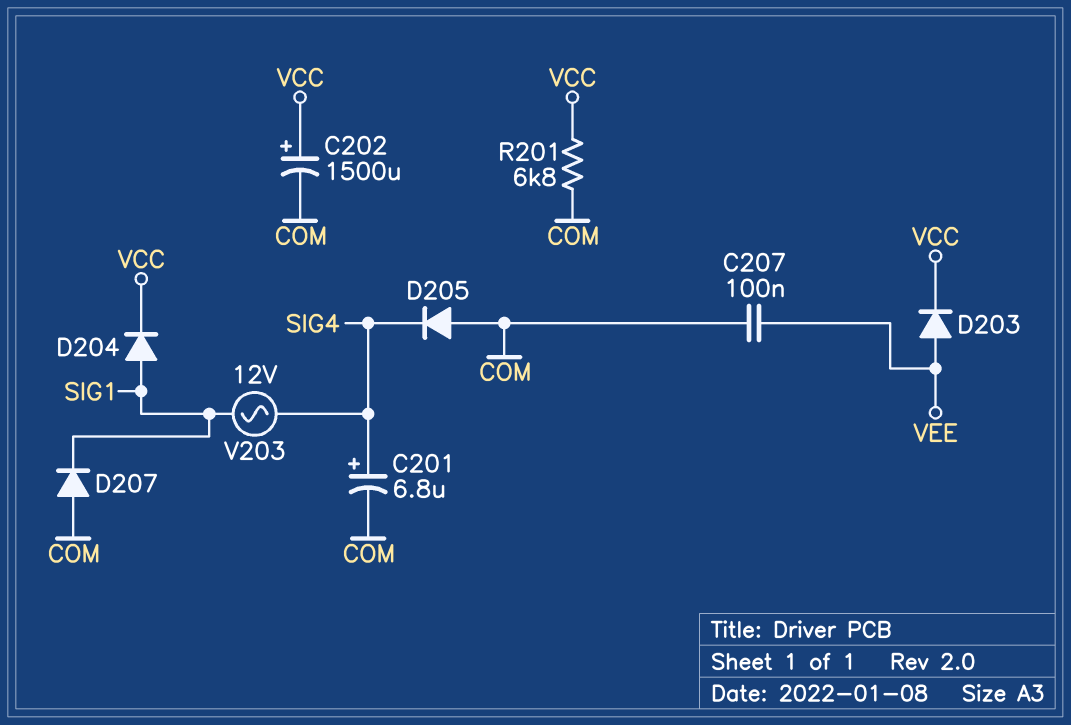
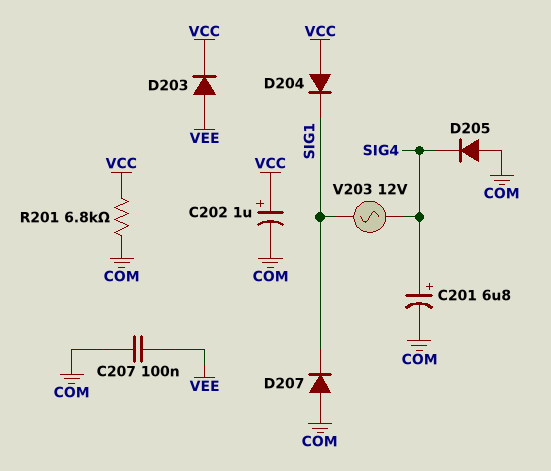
C202: 1500uF (plus VCC, minus COM) -> 1uF (plus VCC, minus COM)
D204: diode (A SIG1, K VCC) -> diode (A VCC, K SIG1)

